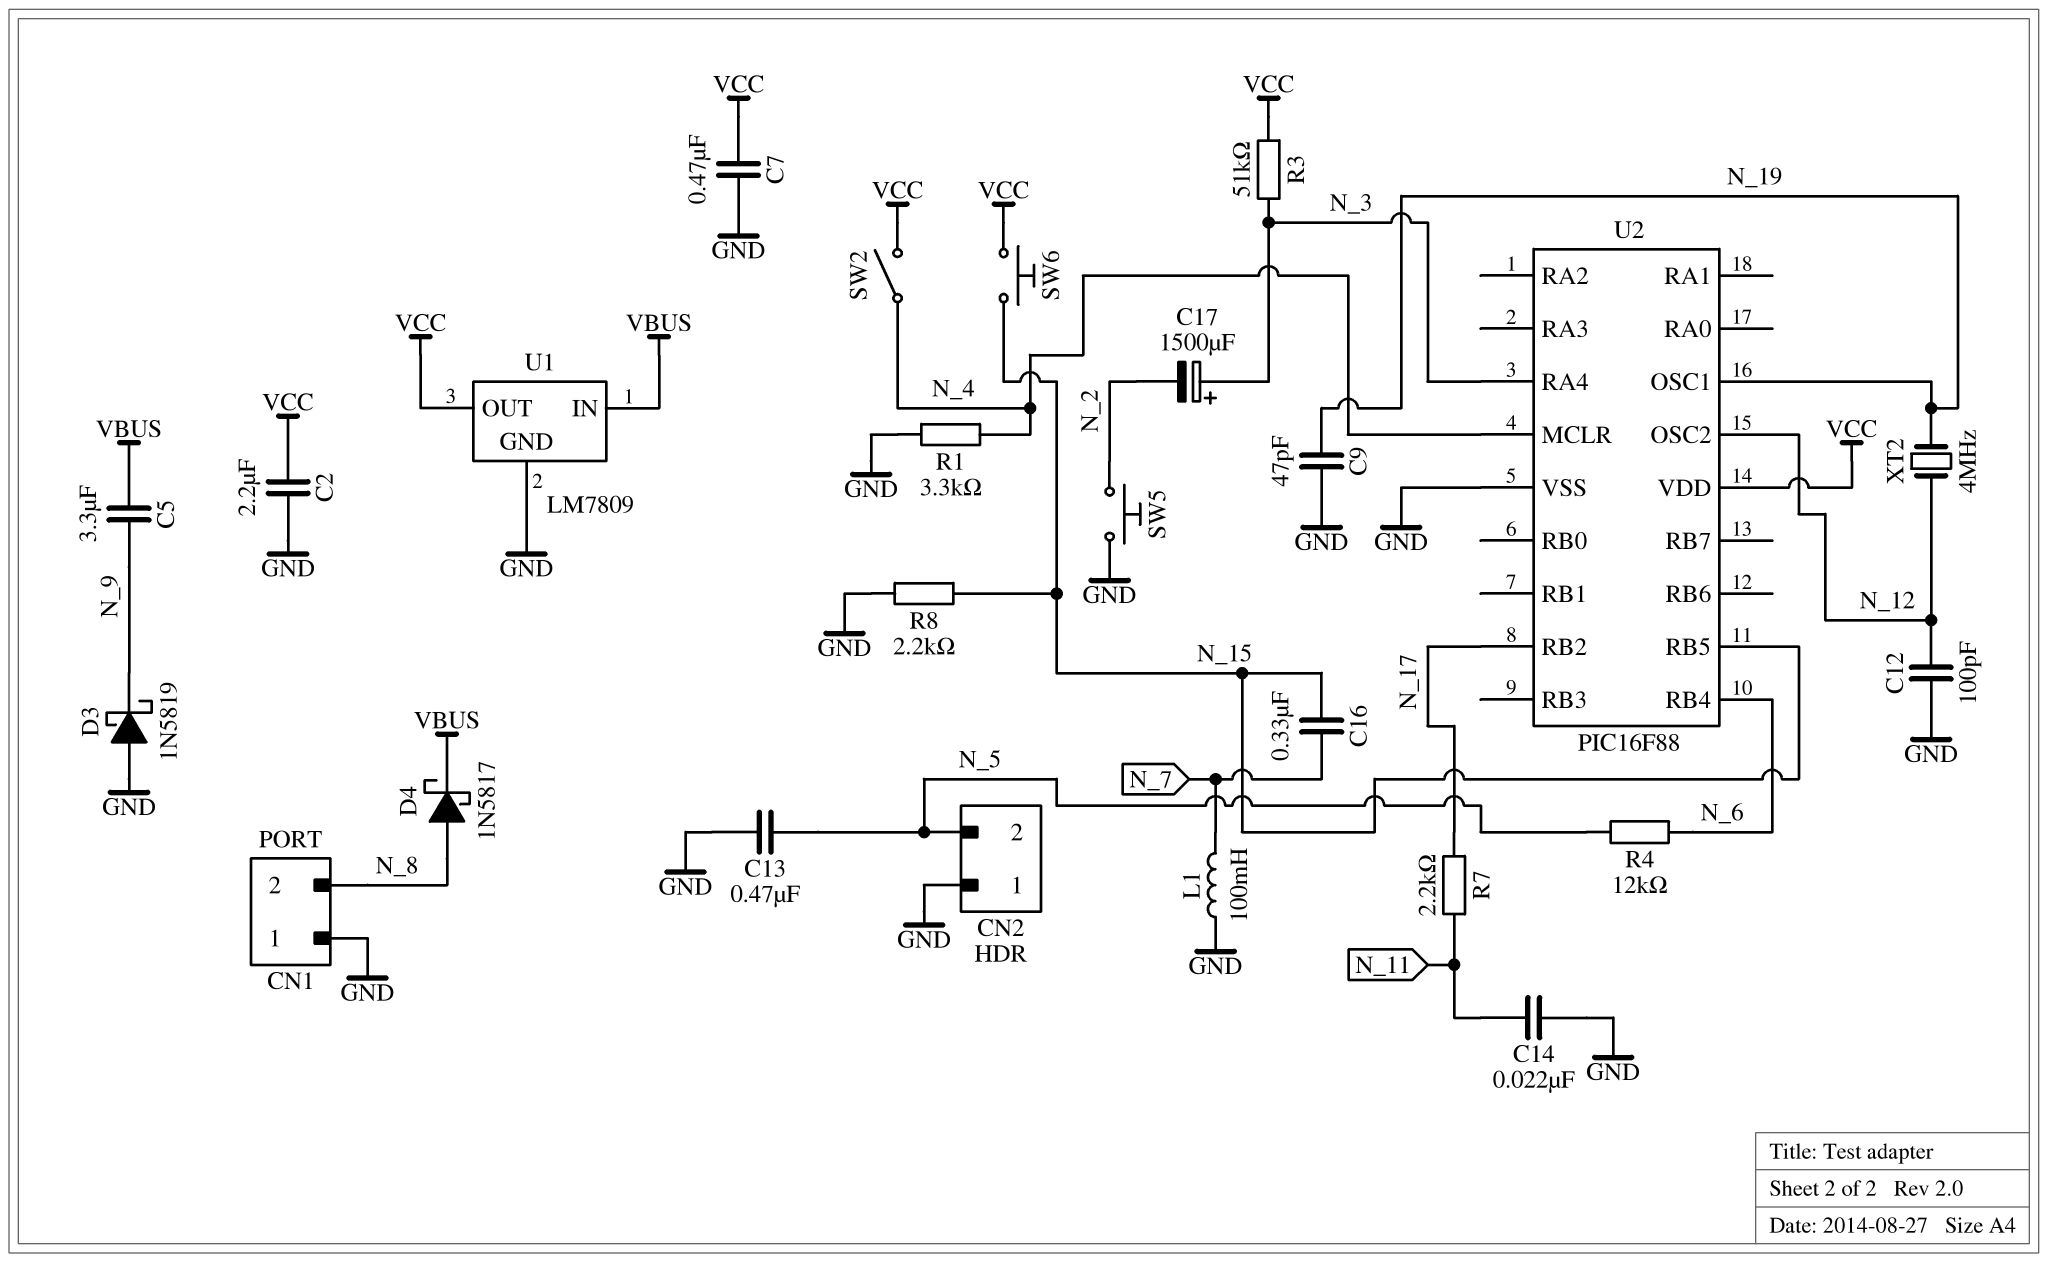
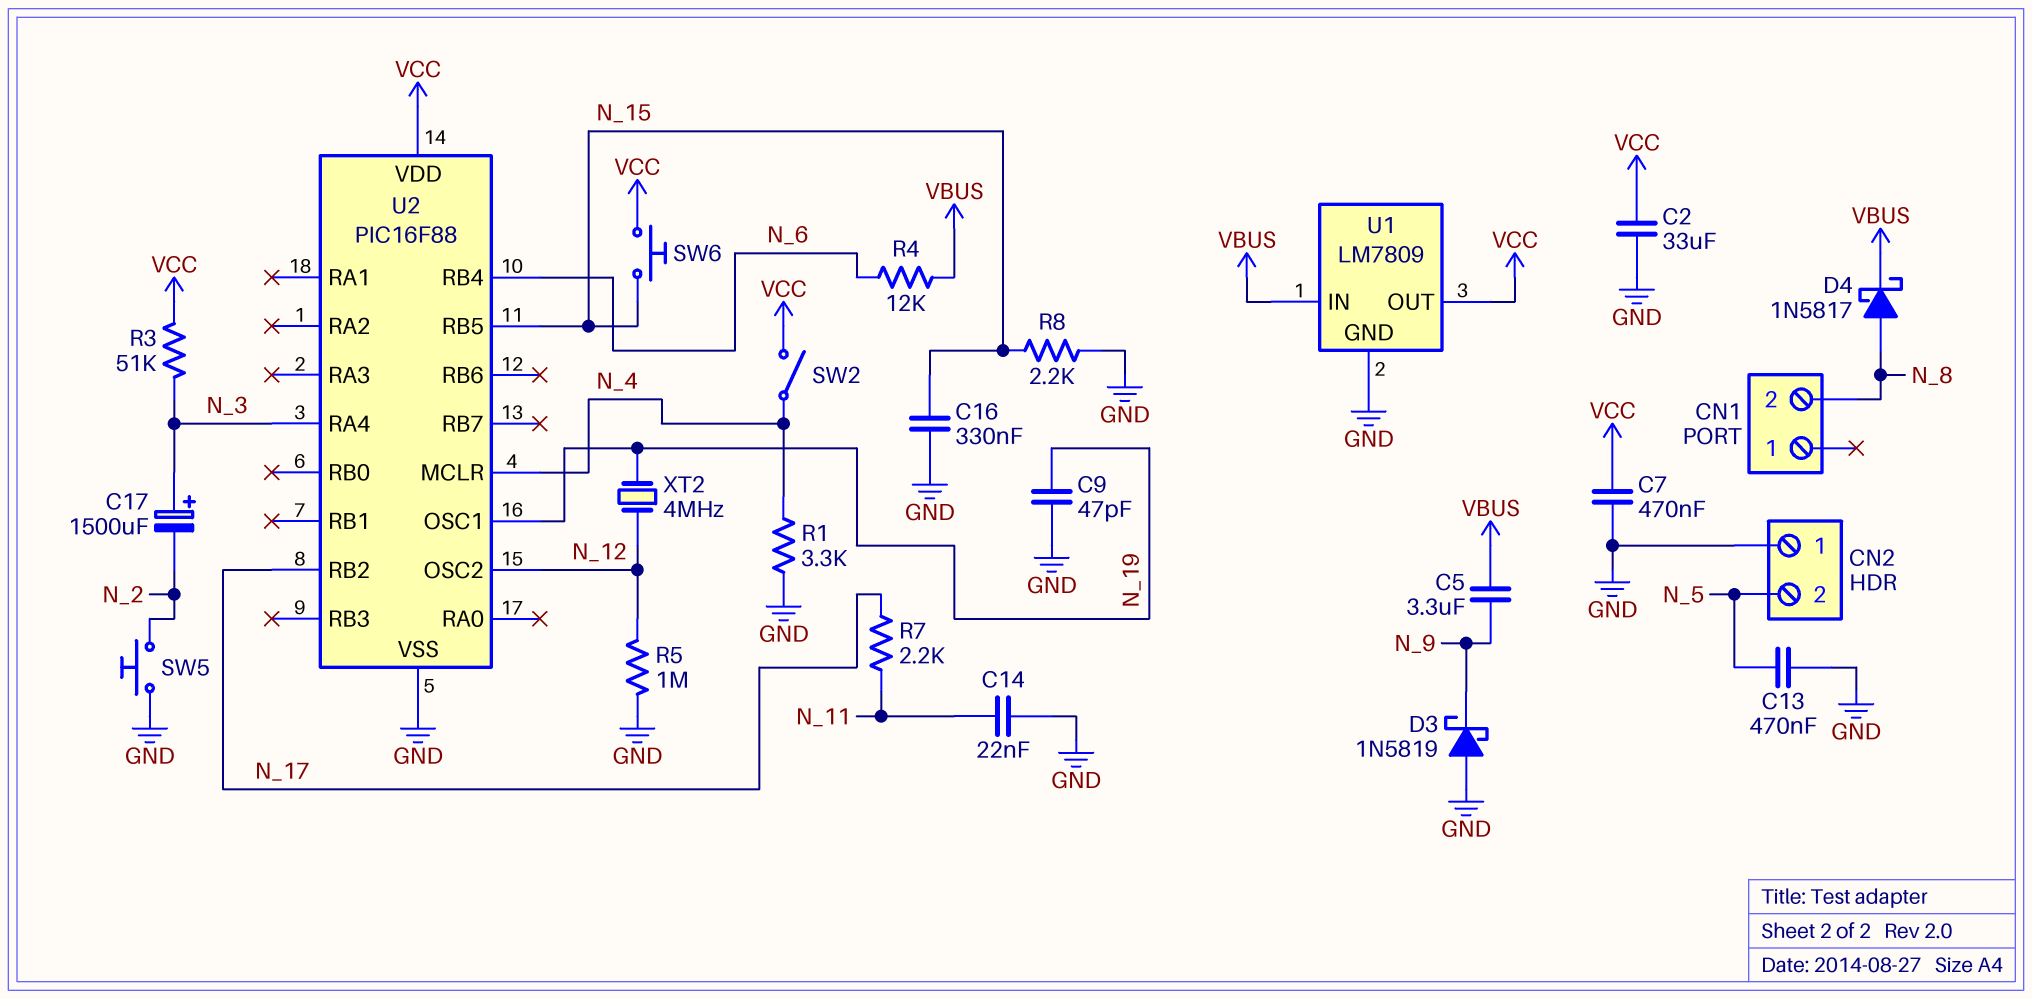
C2: 2.2uF (GND, VCC) -> 33uF (GND, VCC)
C12: 100pF (GND, N_12) -> none
C16: 330nF (N_7, N_15) -> 330nF (GND, N_15)
CN1 pin 1: GND -> none
L1: 100mH (GND, N_7) -> none
R4: 12k (N_5, N_6) -> 12k (N_6, VBUS)
R5: none -> 1M (GND, N_12)

